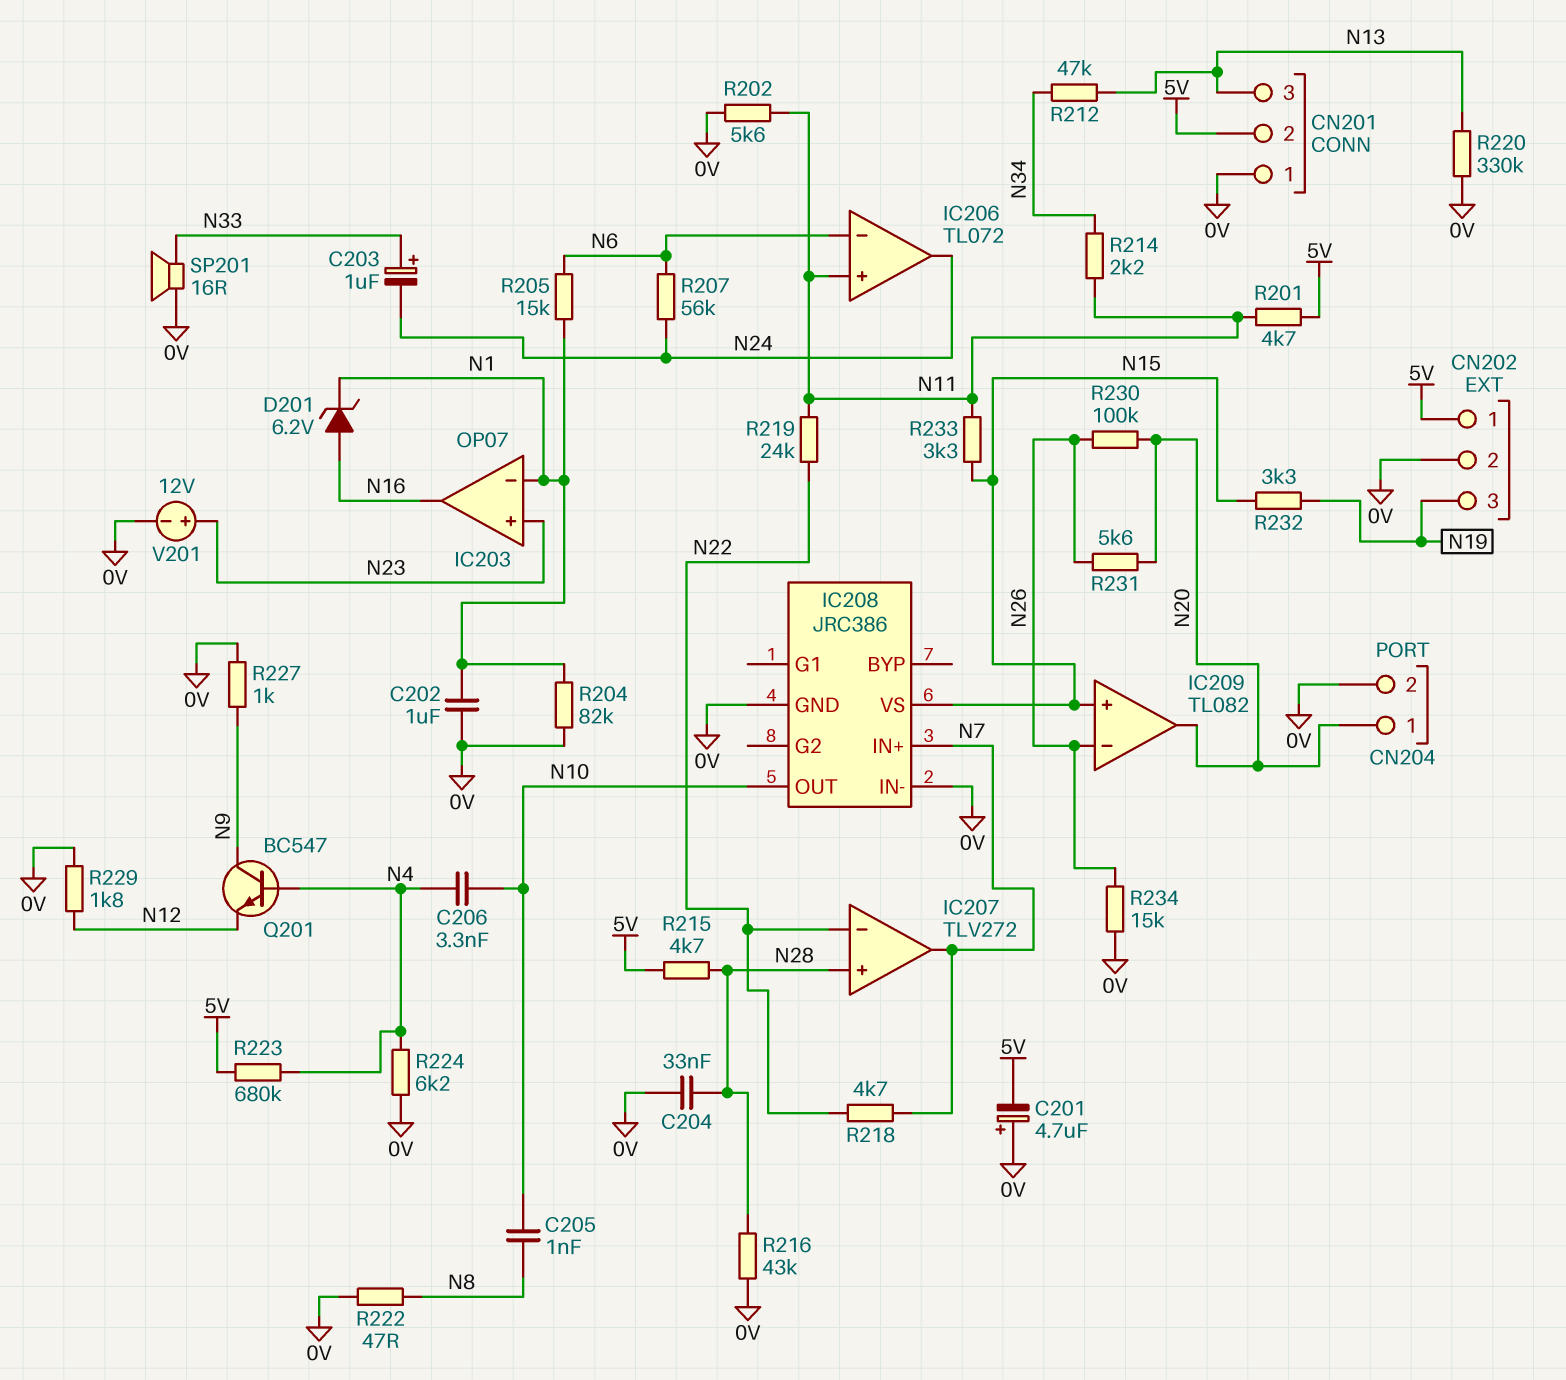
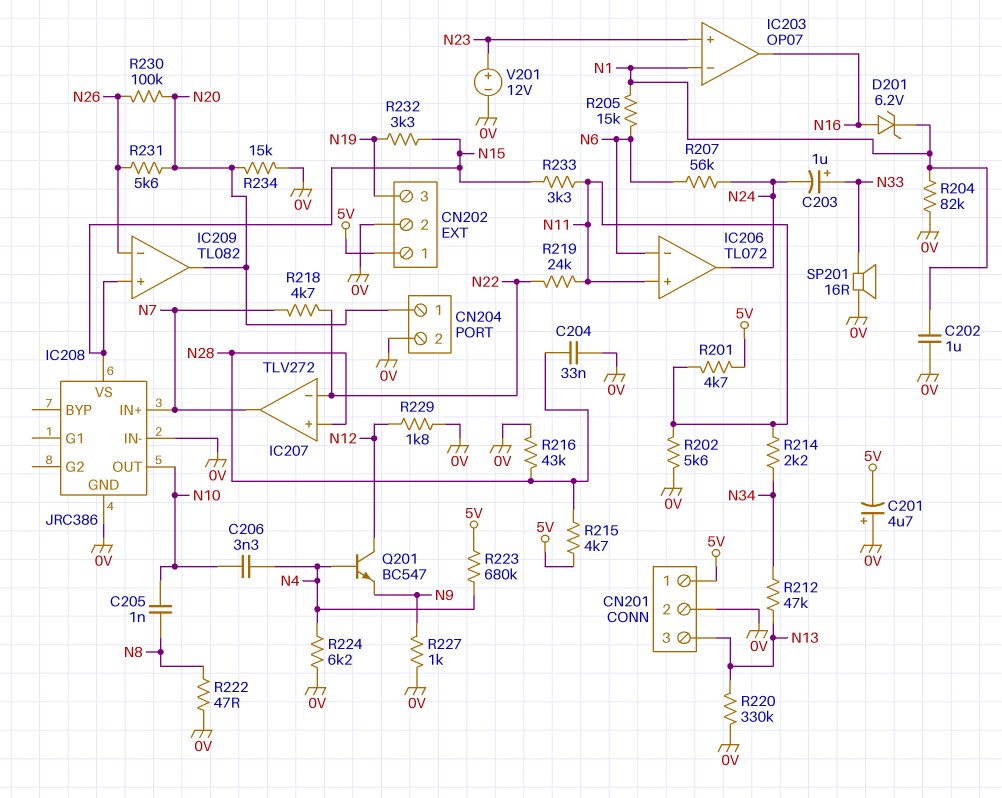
CN201 pin 1: 0V -> 5V
CN201 pin 2: 5V -> 0V
Q201: NPN BC547 (B N4, C N9, E N12) -> NPN BC547 (B N4, C N12, E N9)
R234: 15k (0V, N26) -> 15k (0V, N20)

